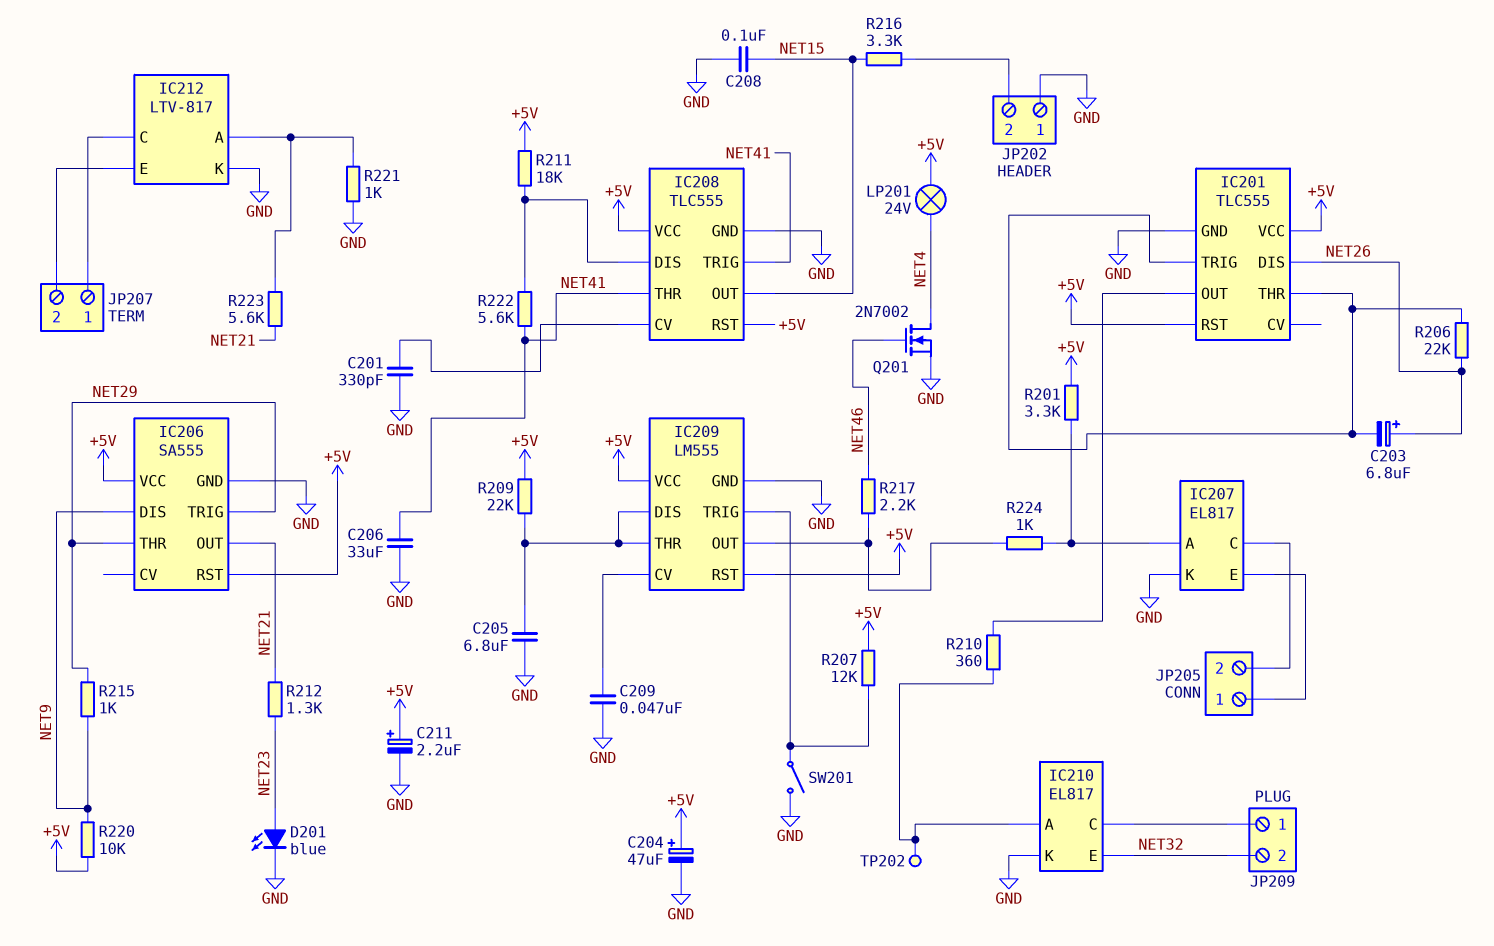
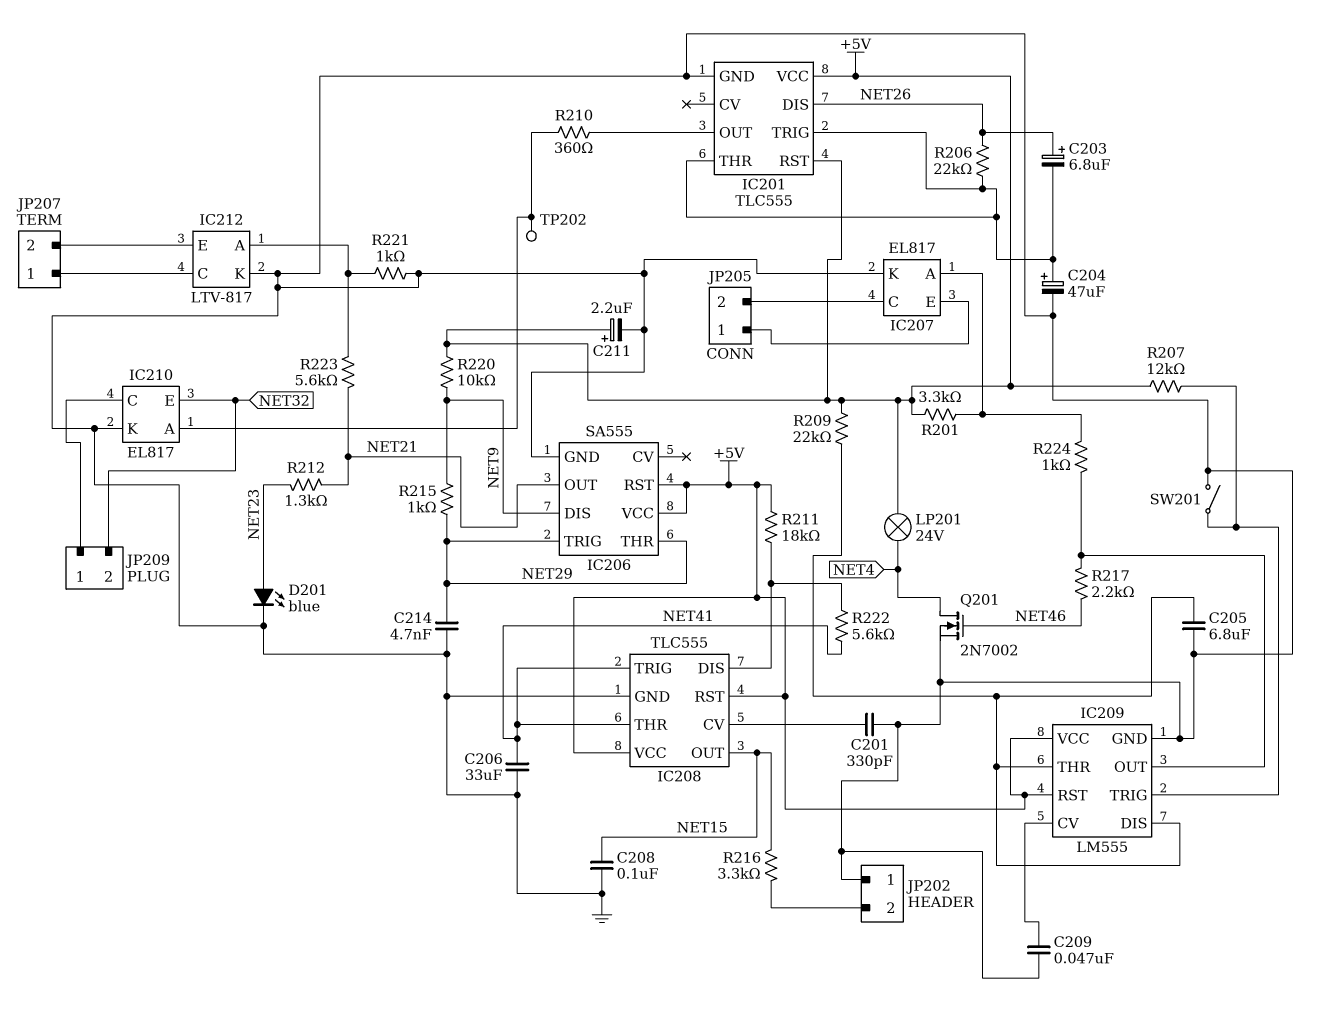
C204: 47uF (plus +5V, minus GND) -> 47uF (plus IC201/THR, minus GND)
C214: none -> 4.7nF (GND, NET29)

